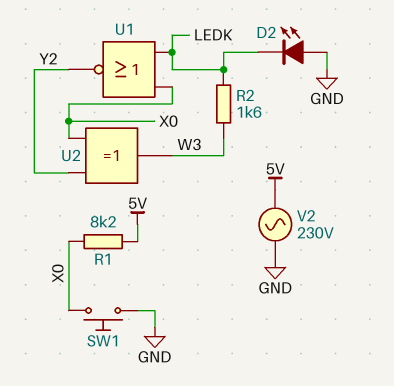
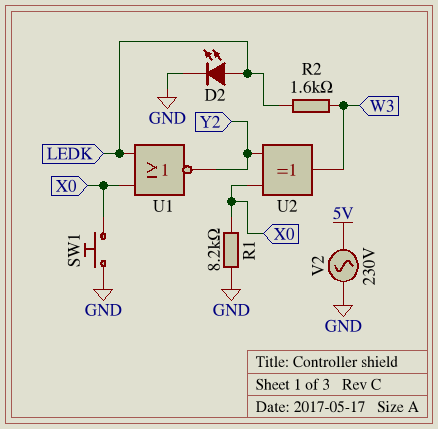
D2: LED (A GND, K LEDK) -> LED (A LEDK, K GND)
R1: 8.2k (5V, X0) -> 8.2k (GND, X0)

